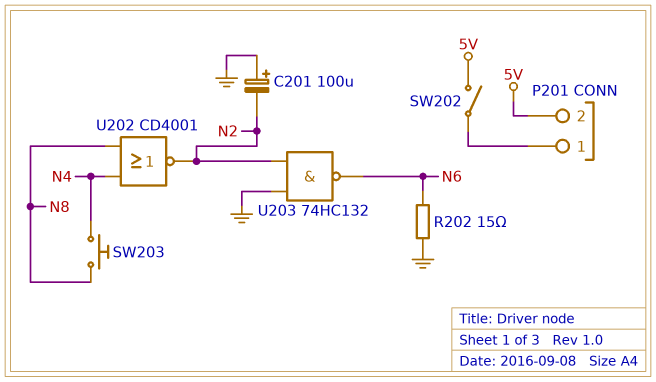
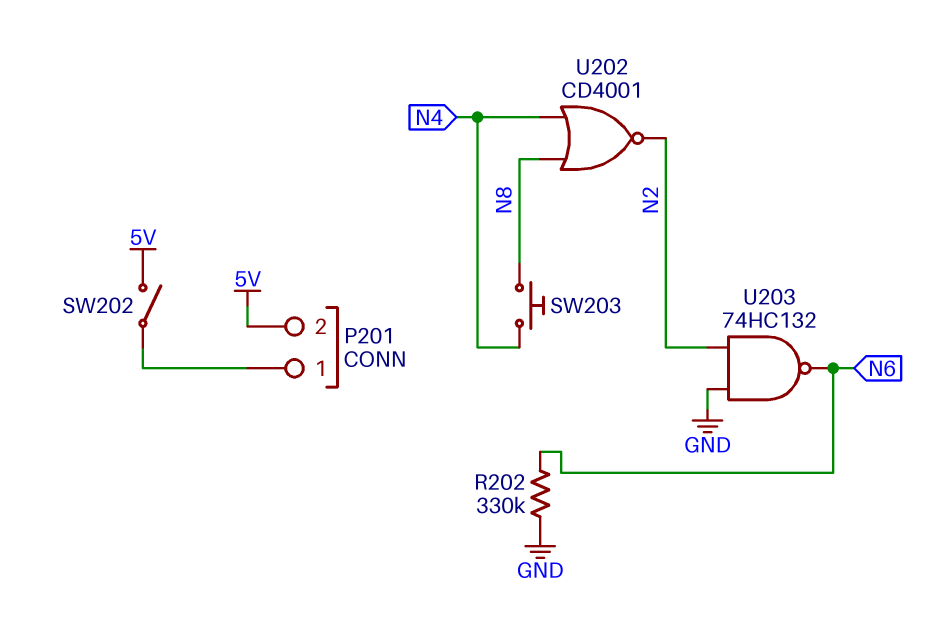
C201: 100uF (plus GND, minus N2) -> none
R202: 15 (GND, N6) -> 330k (GND, N6)

